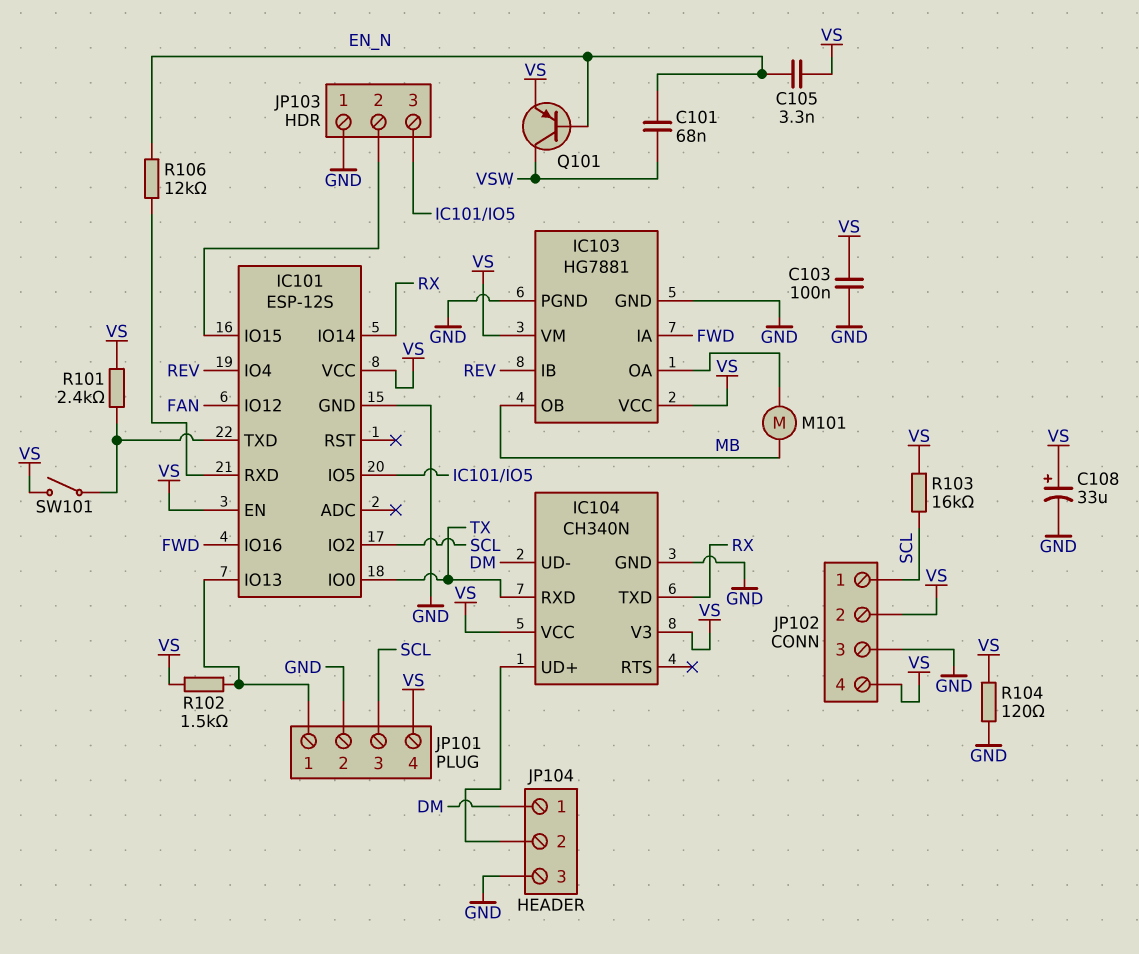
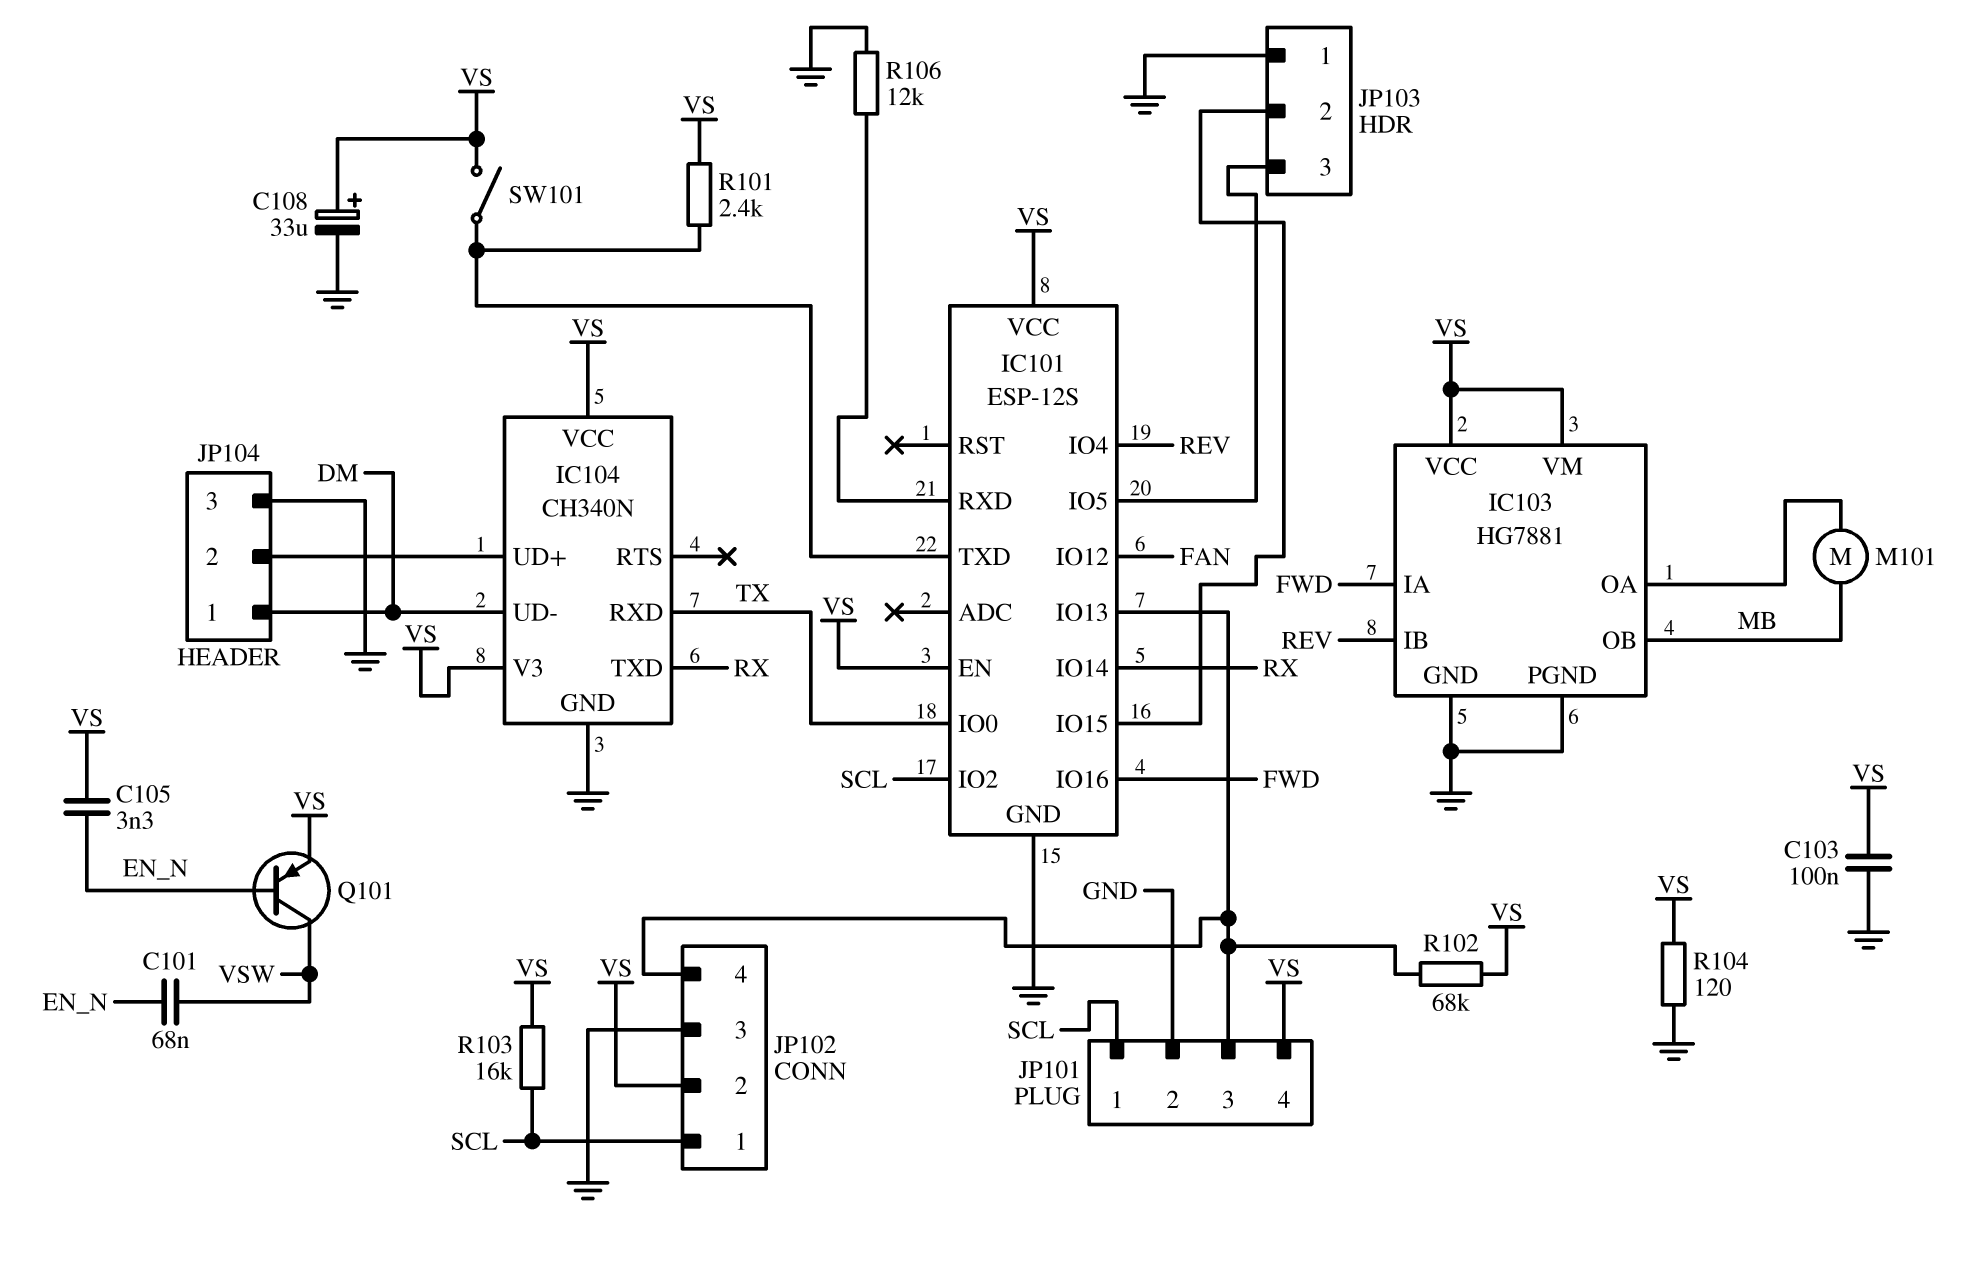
JP101 pin 1: IC101/IO13 -> SCL
JP101 pin 3: SCL -> IC101/IO13
JP102 pin 4: VS -> IC101/IO13
R102: 1.5k (IC101/IO13, VS) -> 68k (IC101/IO13, VS)
R106: 12k (EN_N, IC101/RXD) -> 12k (GND, IC101/RXD)

